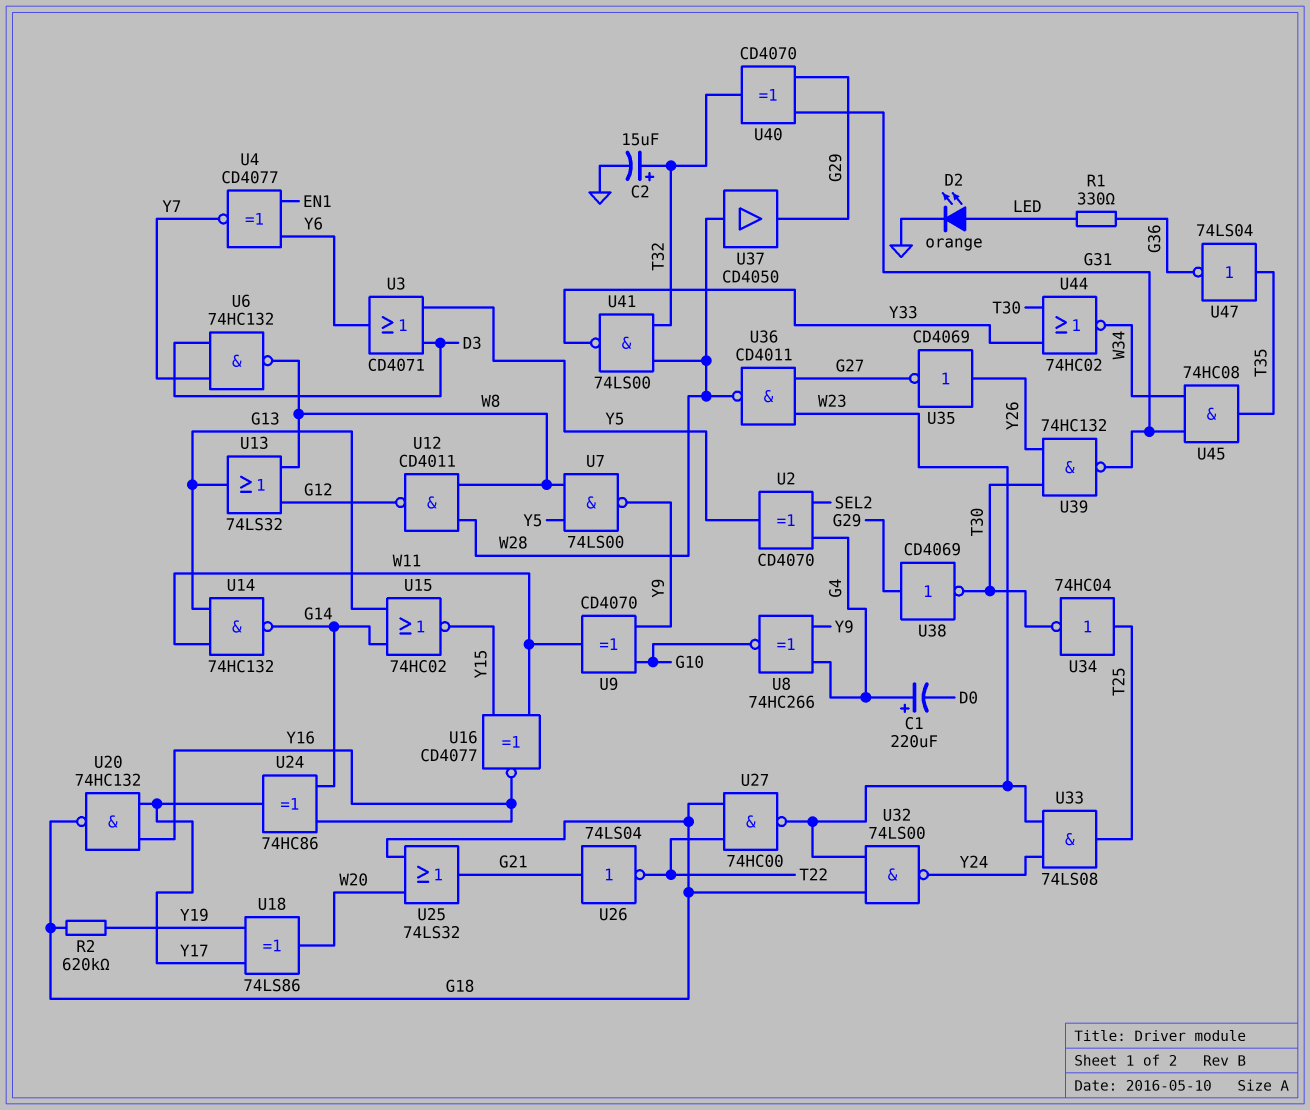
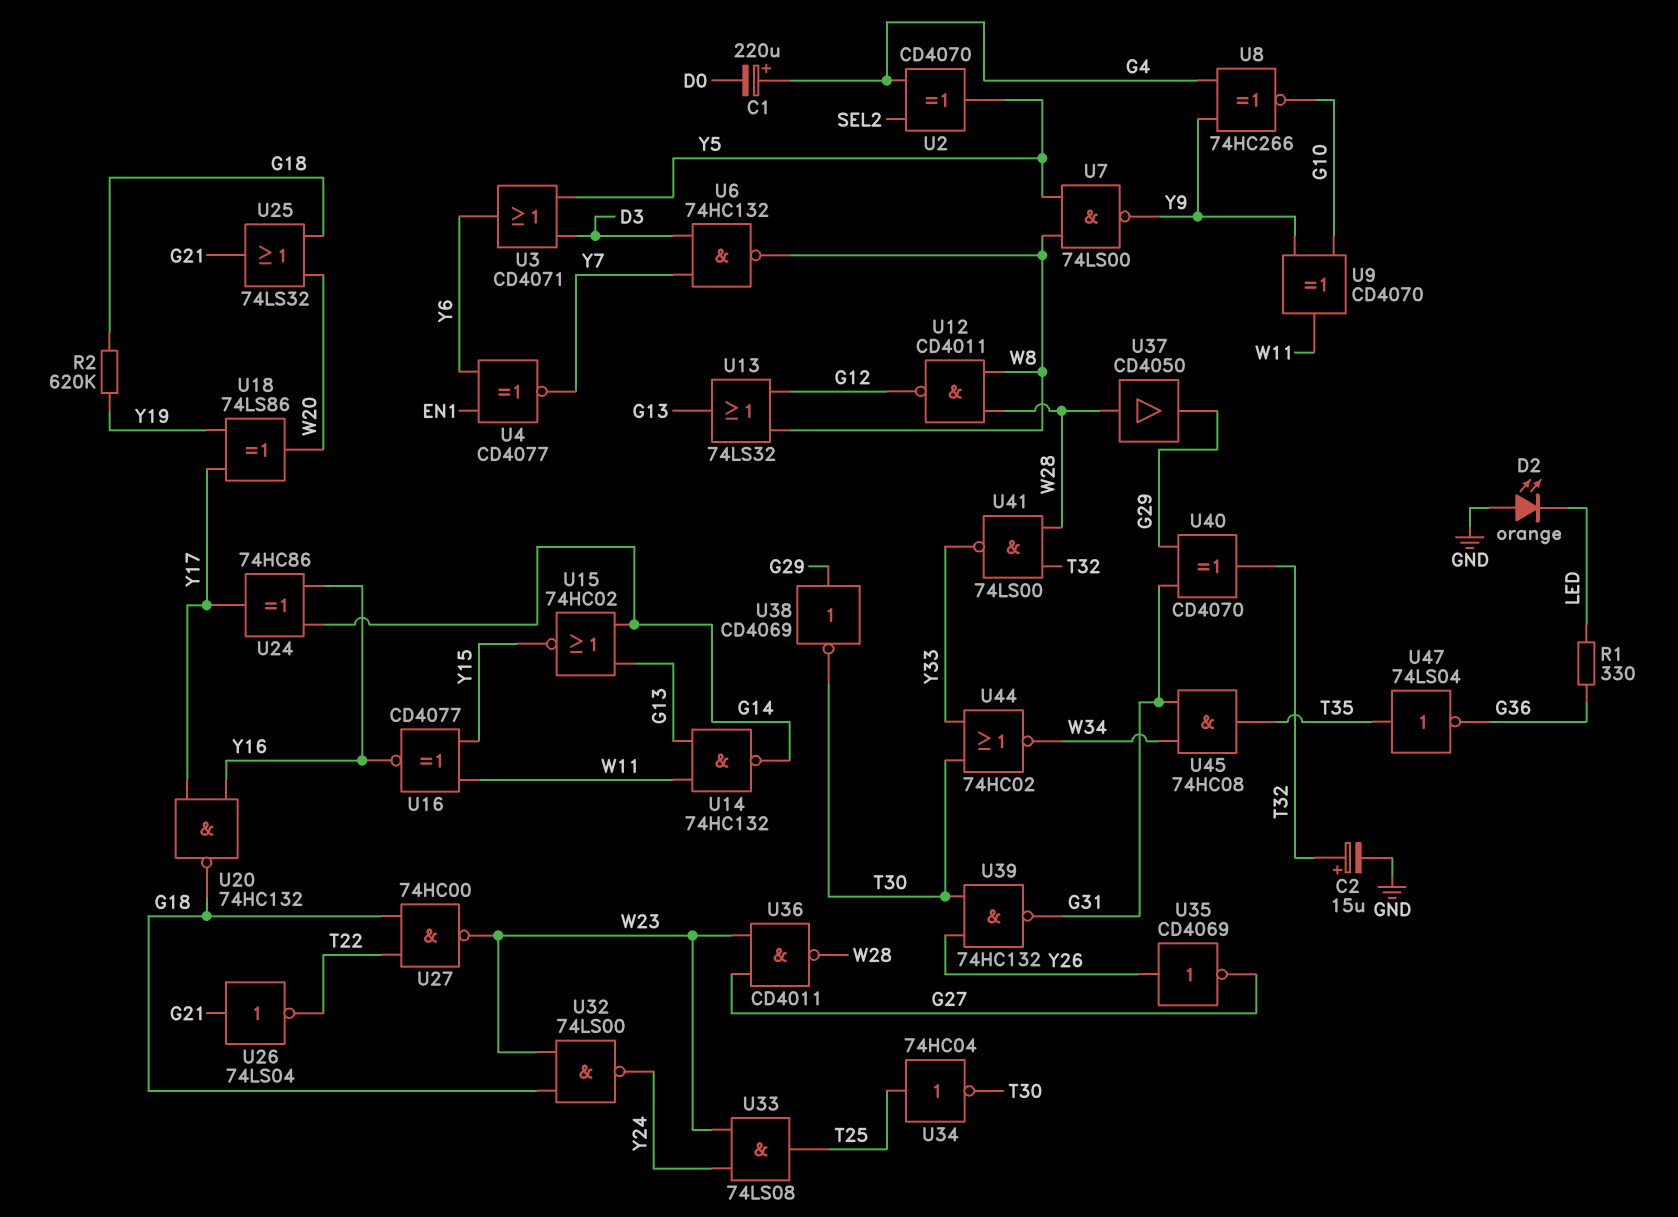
D2: LED orange (A LED, K GND) -> LED orange (A GND, K LED)

